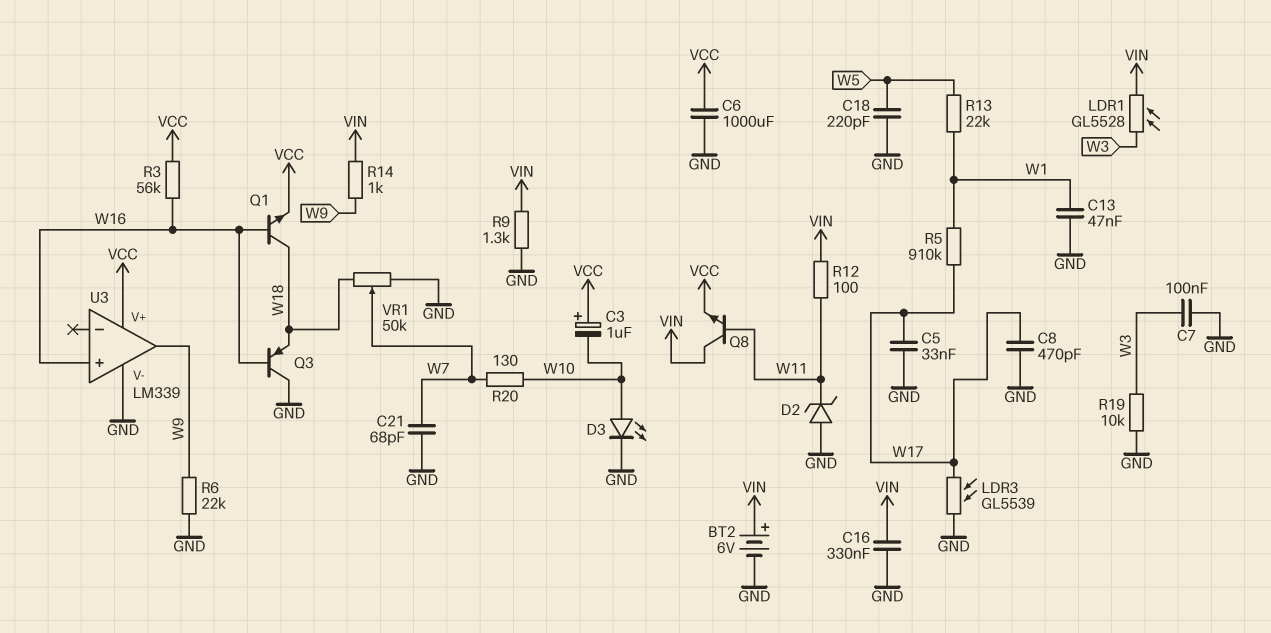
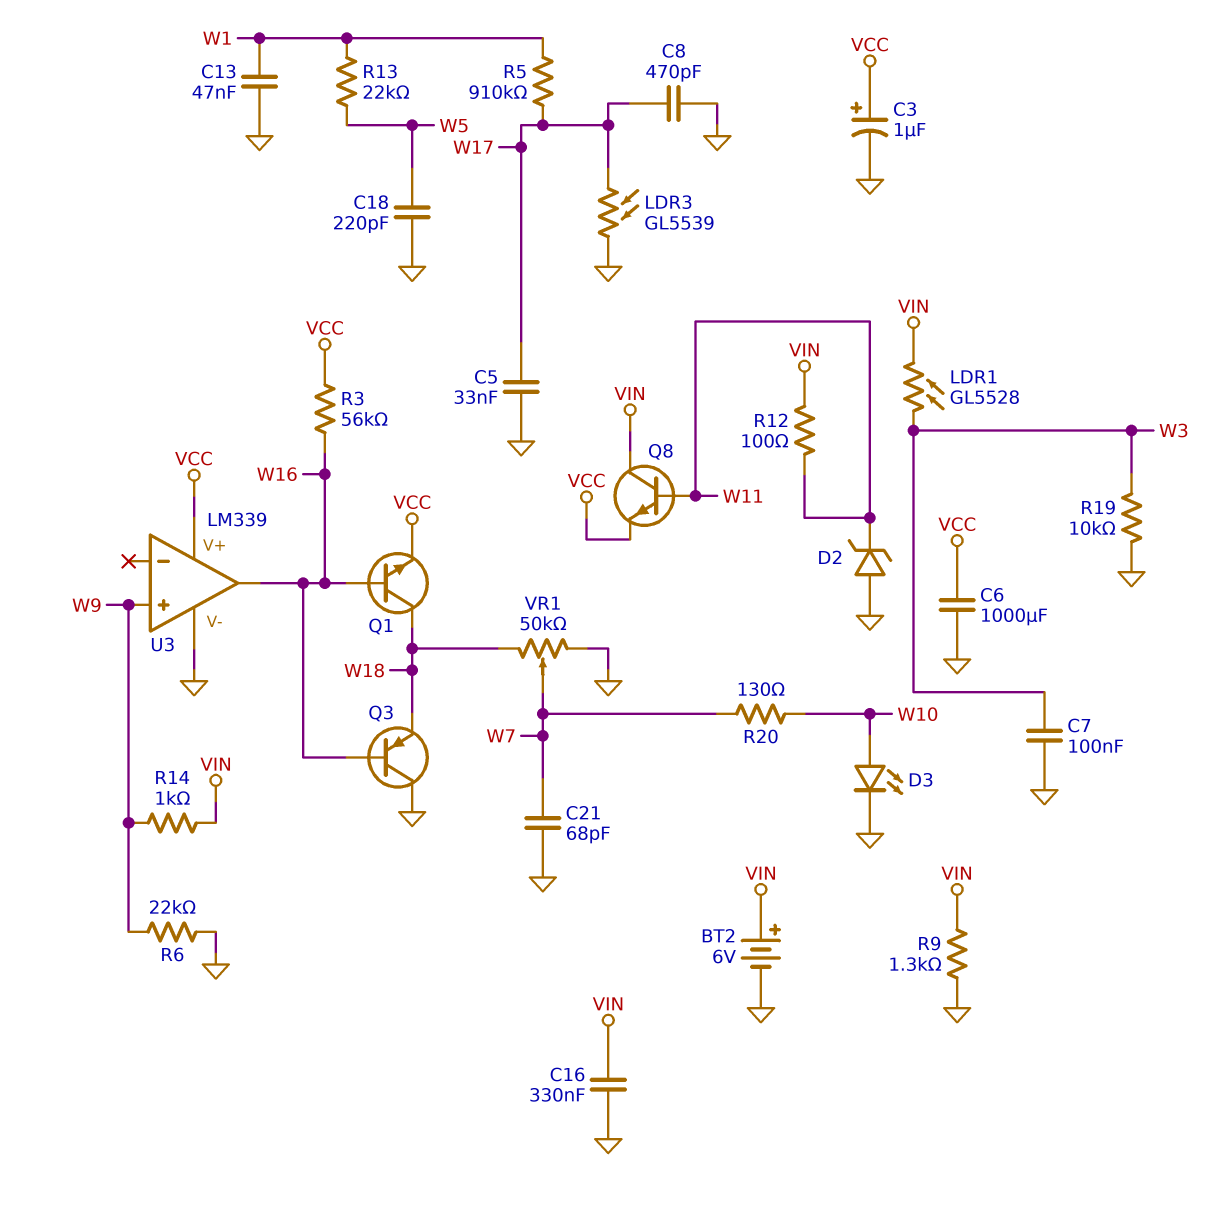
C3: 1uF (plus VCC, minus W10) -> 1uF (plus VCC, minus GND)
U3 pin in+: W16 -> W9
U3 pin out: W9 -> W16

